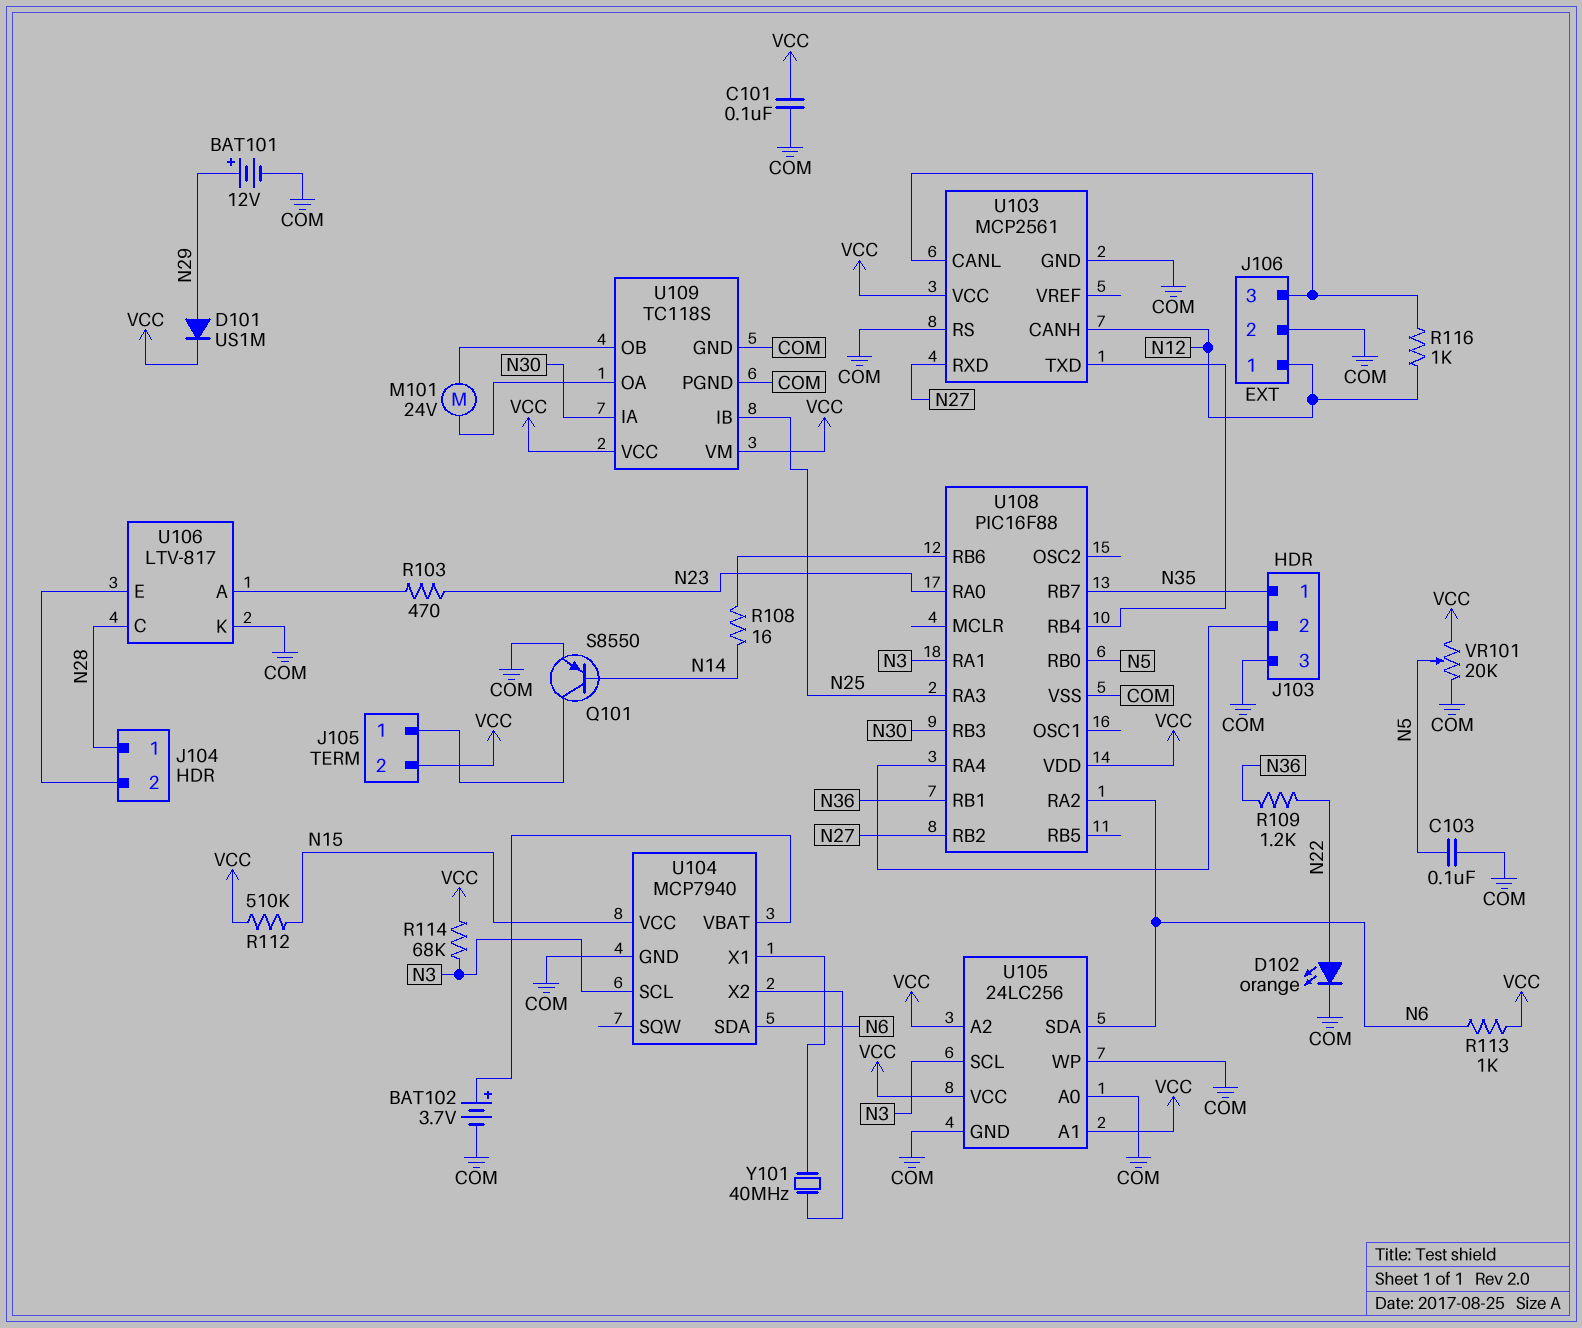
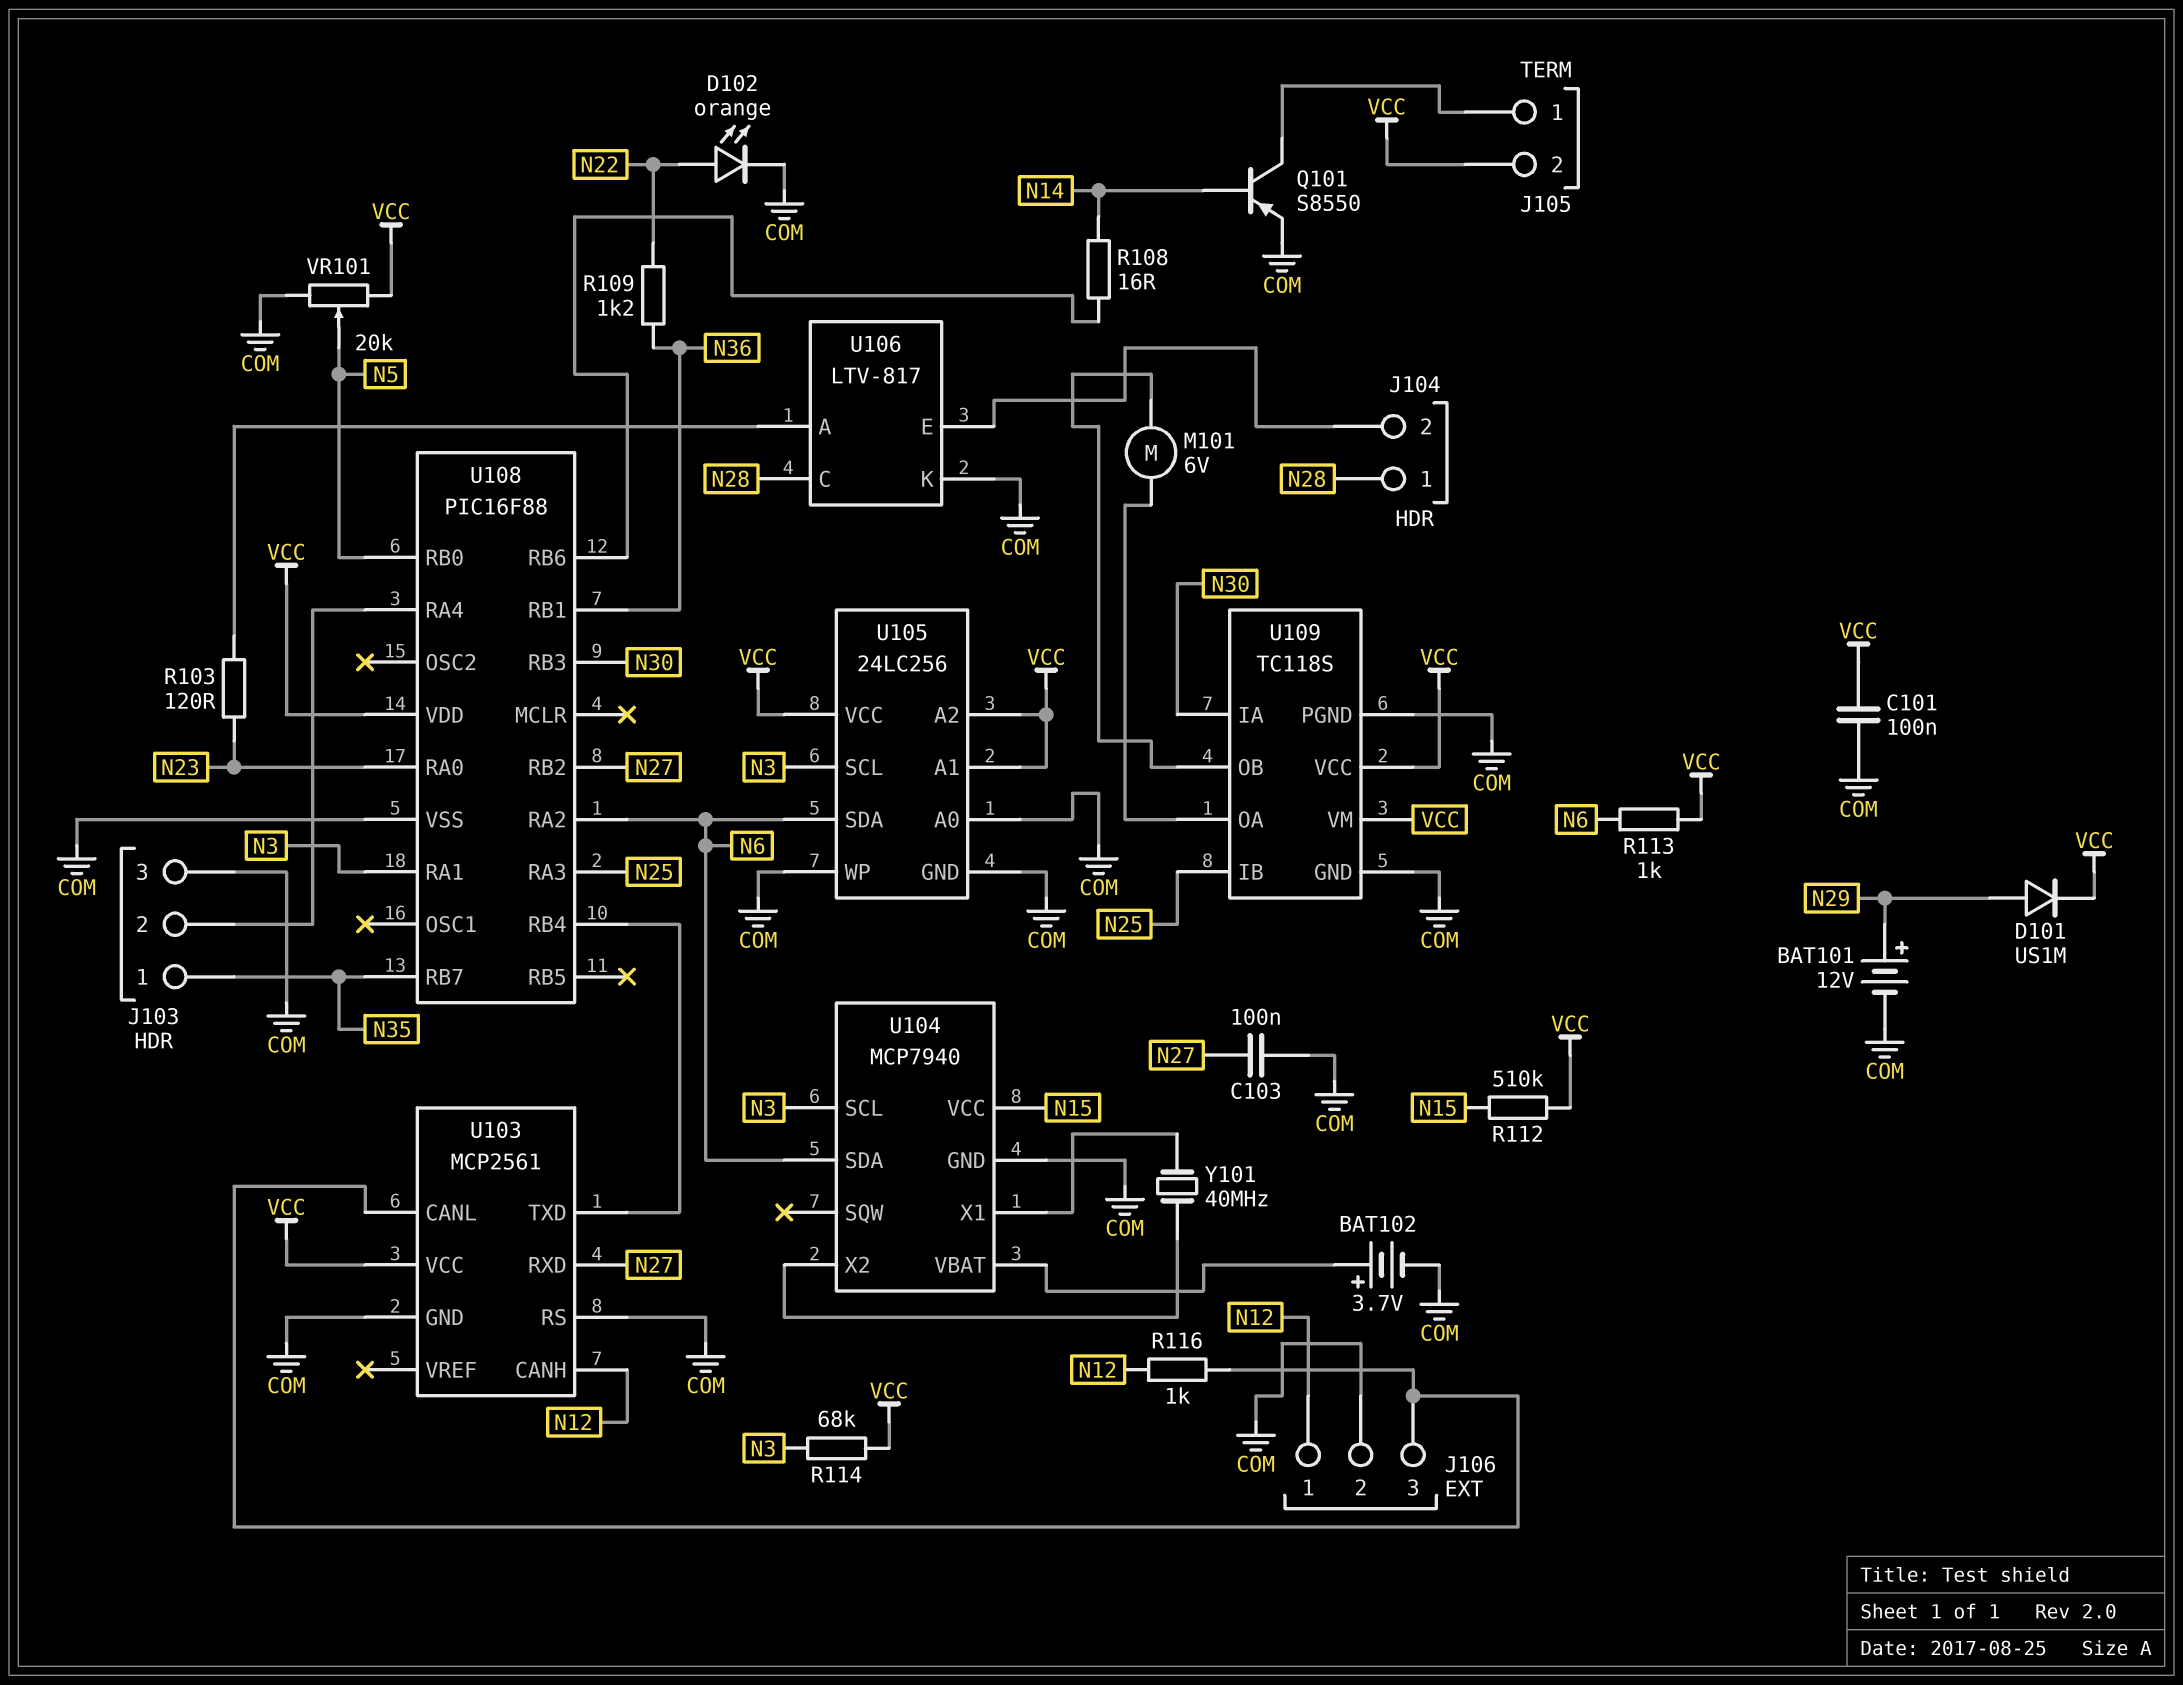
C103: 100nF (COM, N5) -> 100nF (COM, N27)
M101: motor 24V (U109/OA, U109/OB) -> motor 6V (U109/OA, U109/OB)
R103: 470 (N23, U106/A) -> 120 (N23, U106/A)

